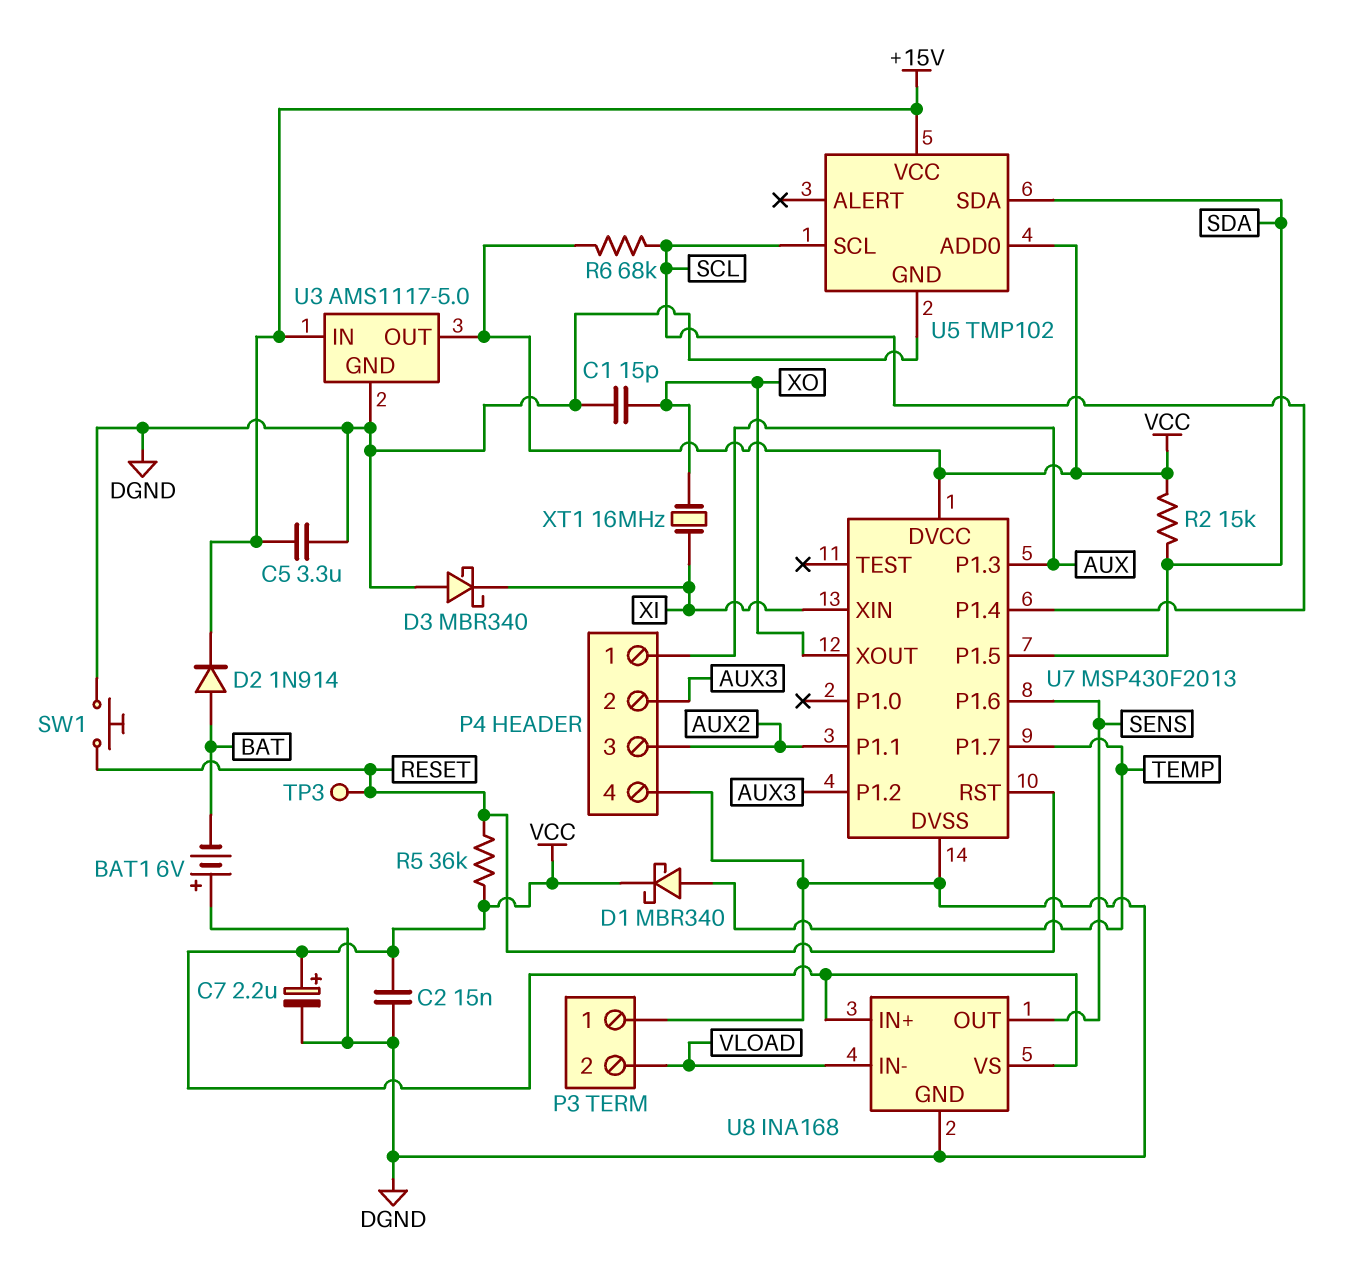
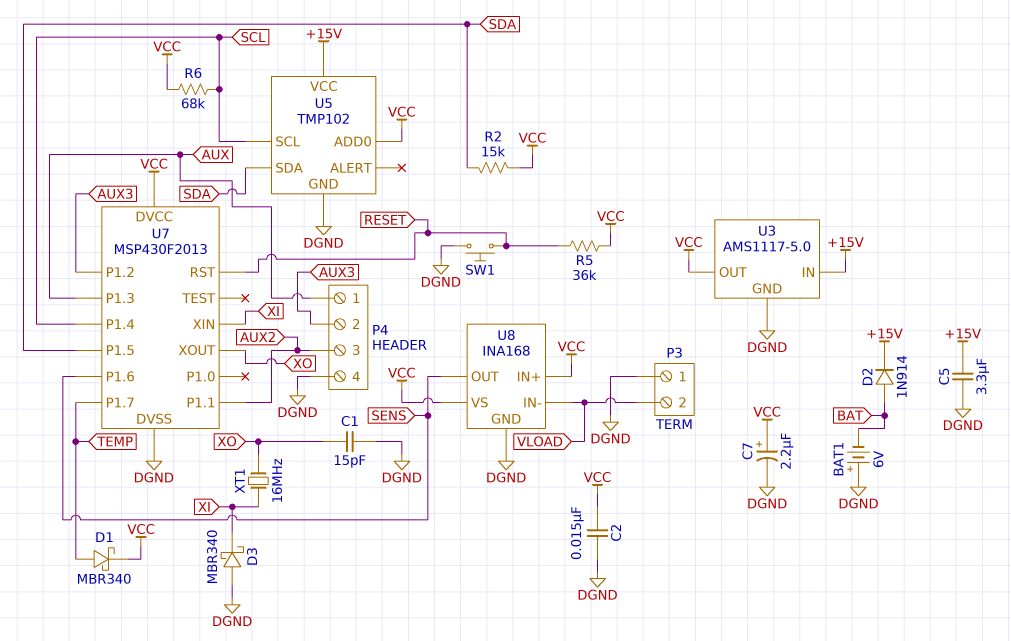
TP3: test point (RESET) -> none

